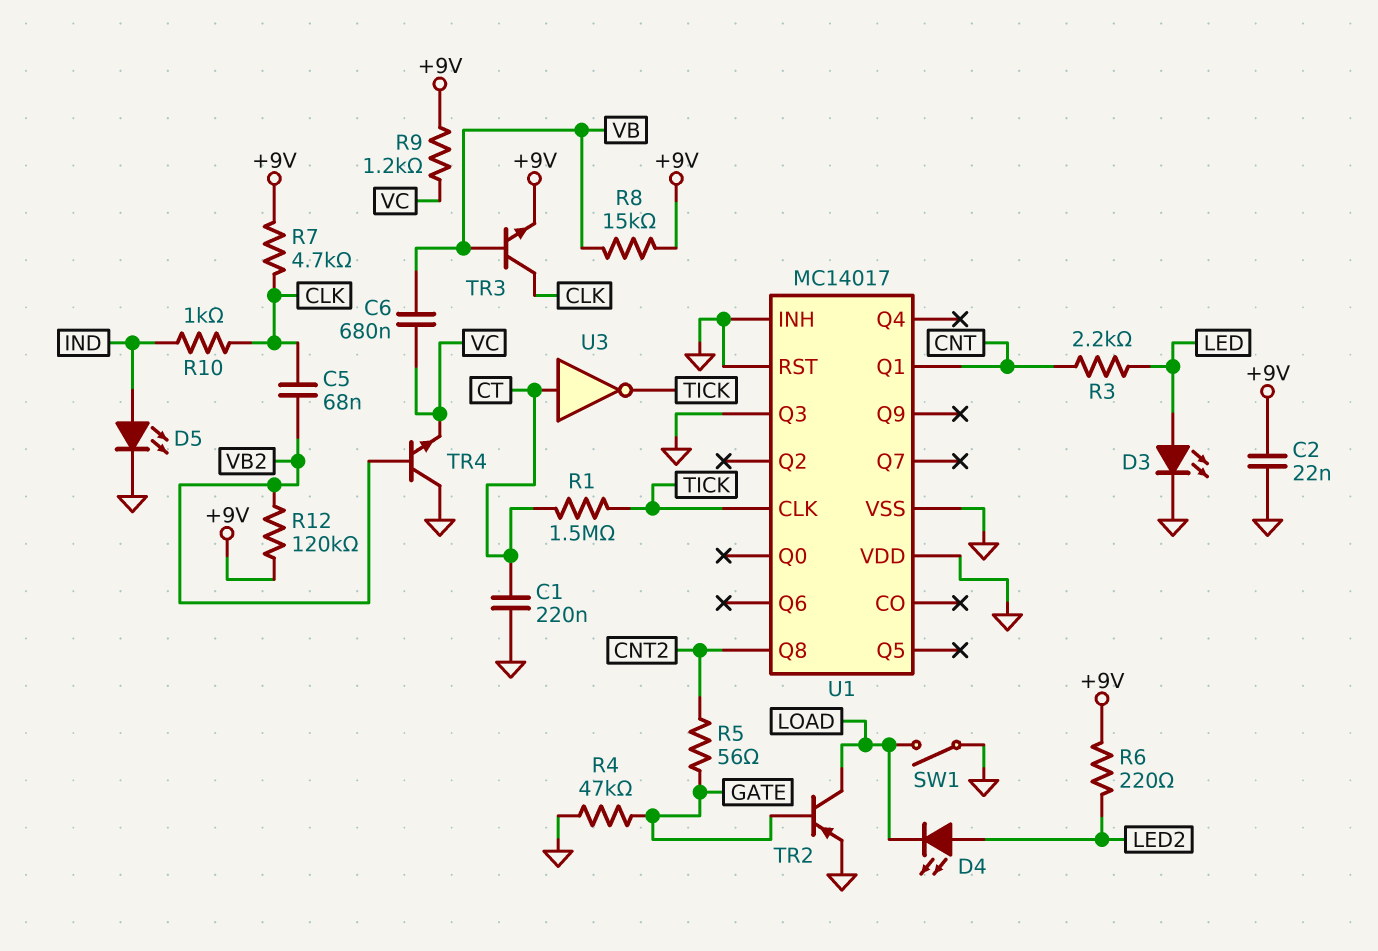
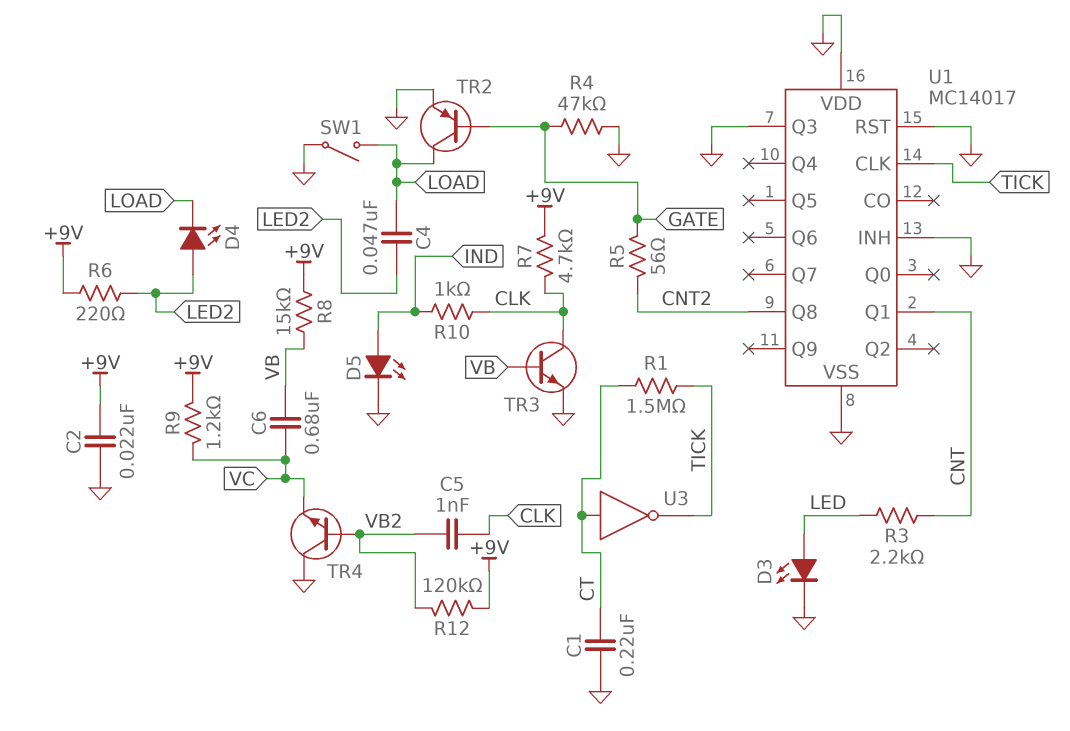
C4: none -> 47nF (LED2, LOAD)
C5: 68nF (CLK, VB2) -> 1nF (CLK, VB2)
TR3: NPN (B VB, C CLK, E +9V) -> NPN (B VB, C CLK, E GND)

